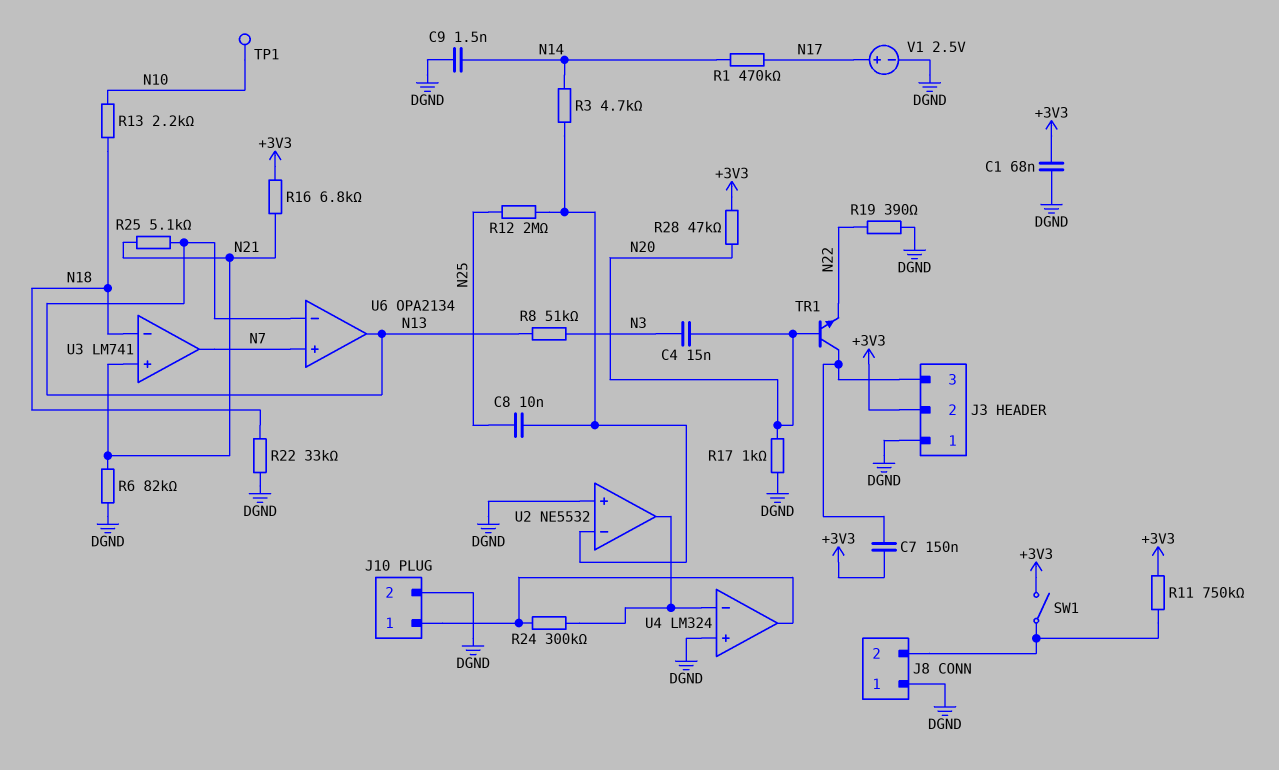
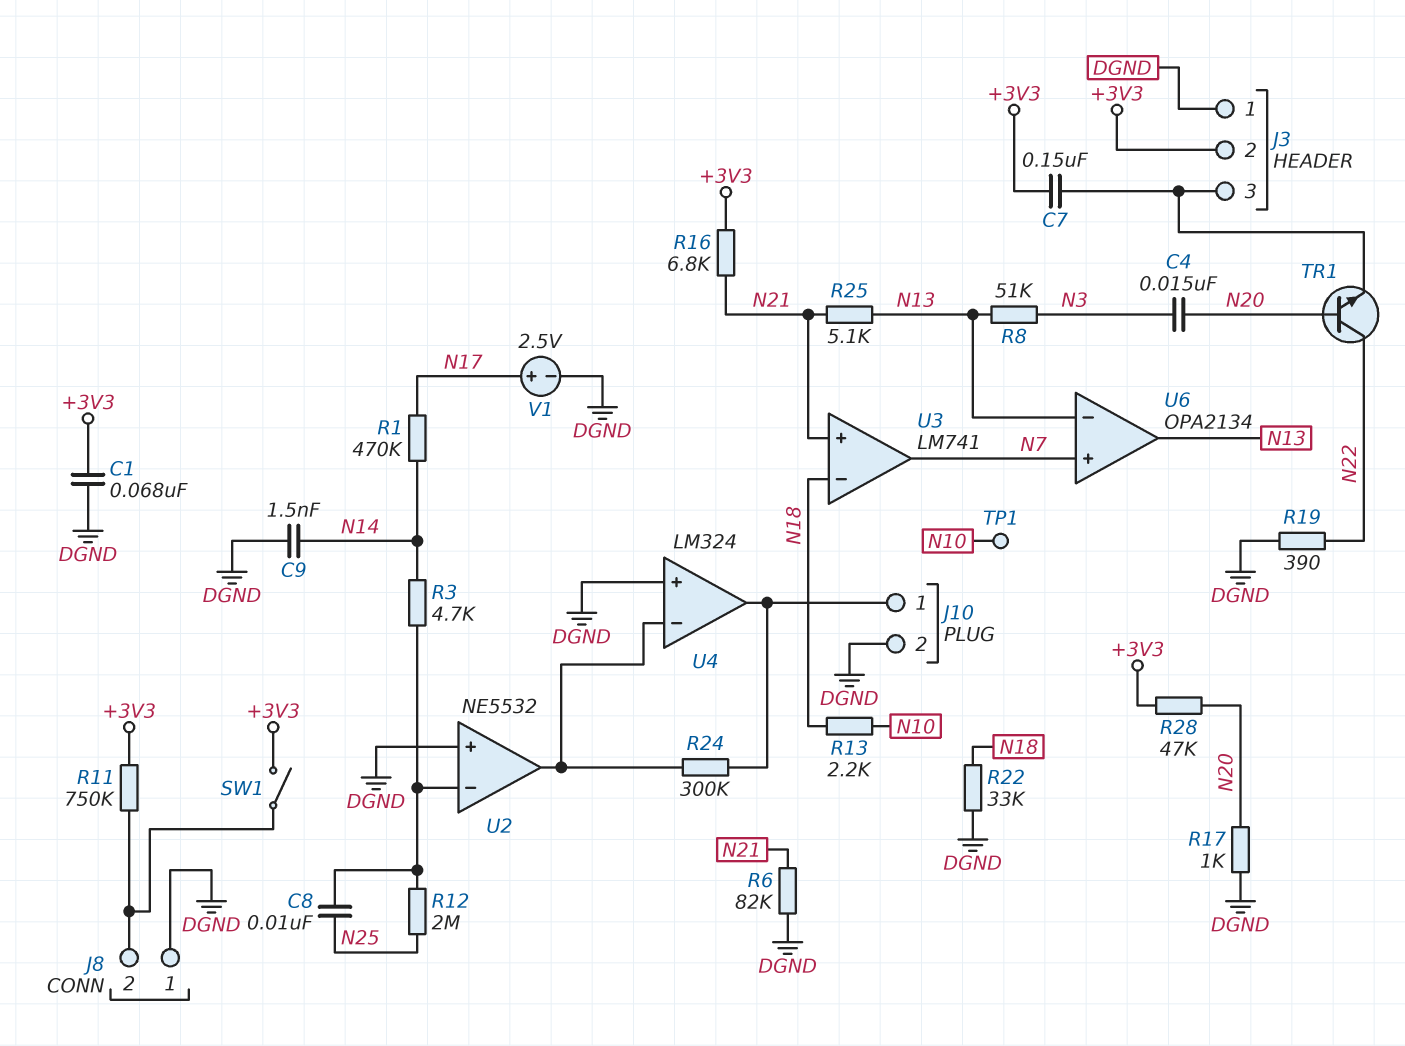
TR1: NPN (B N20, C J3/3, E N22) -> NPN (B N20, C N22, E J3/3)

